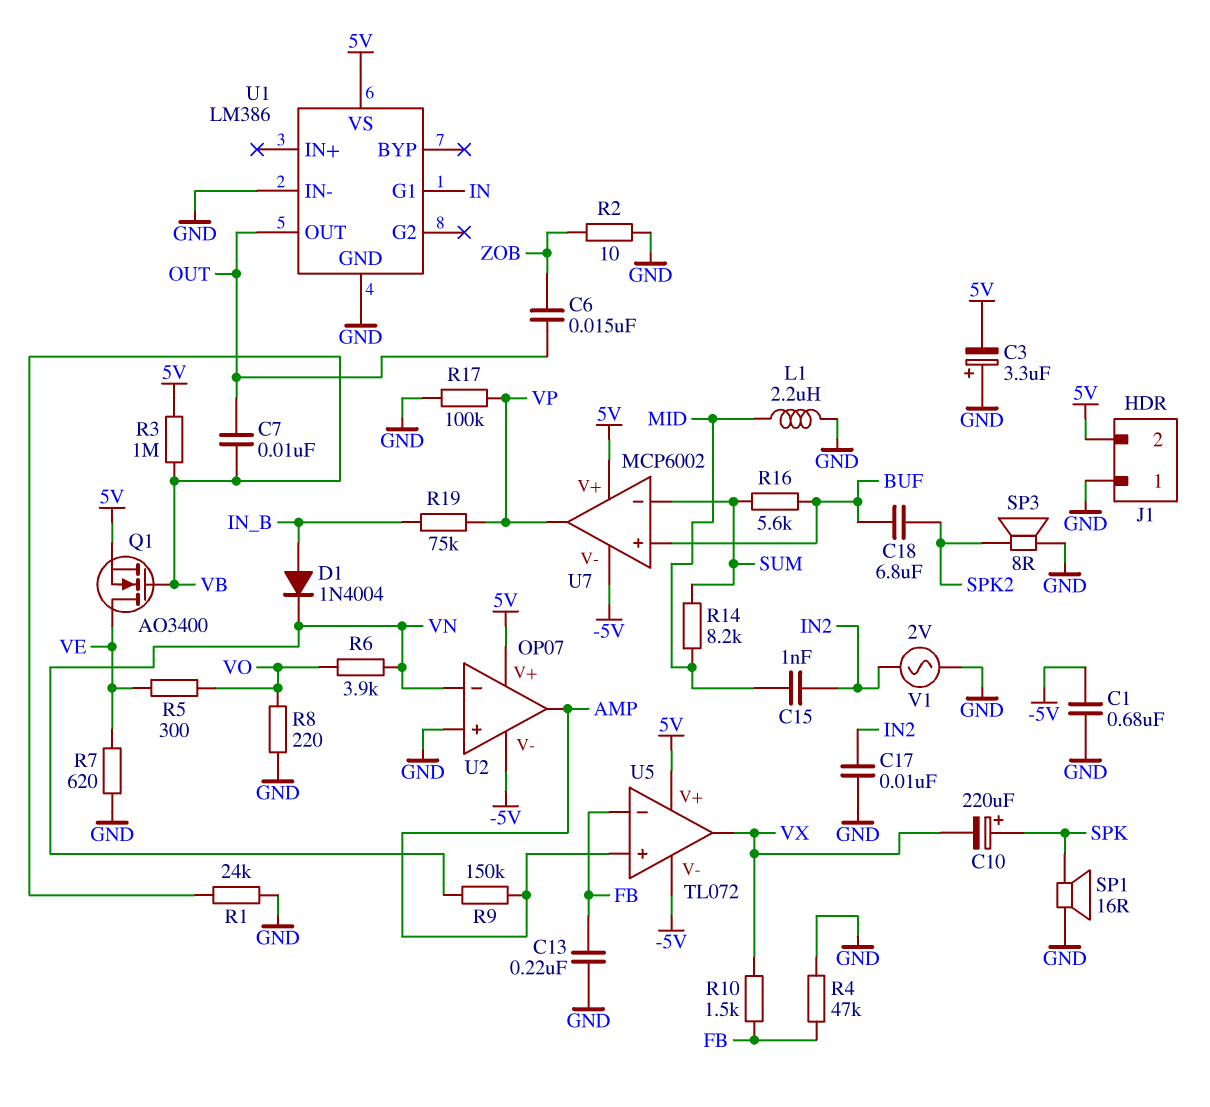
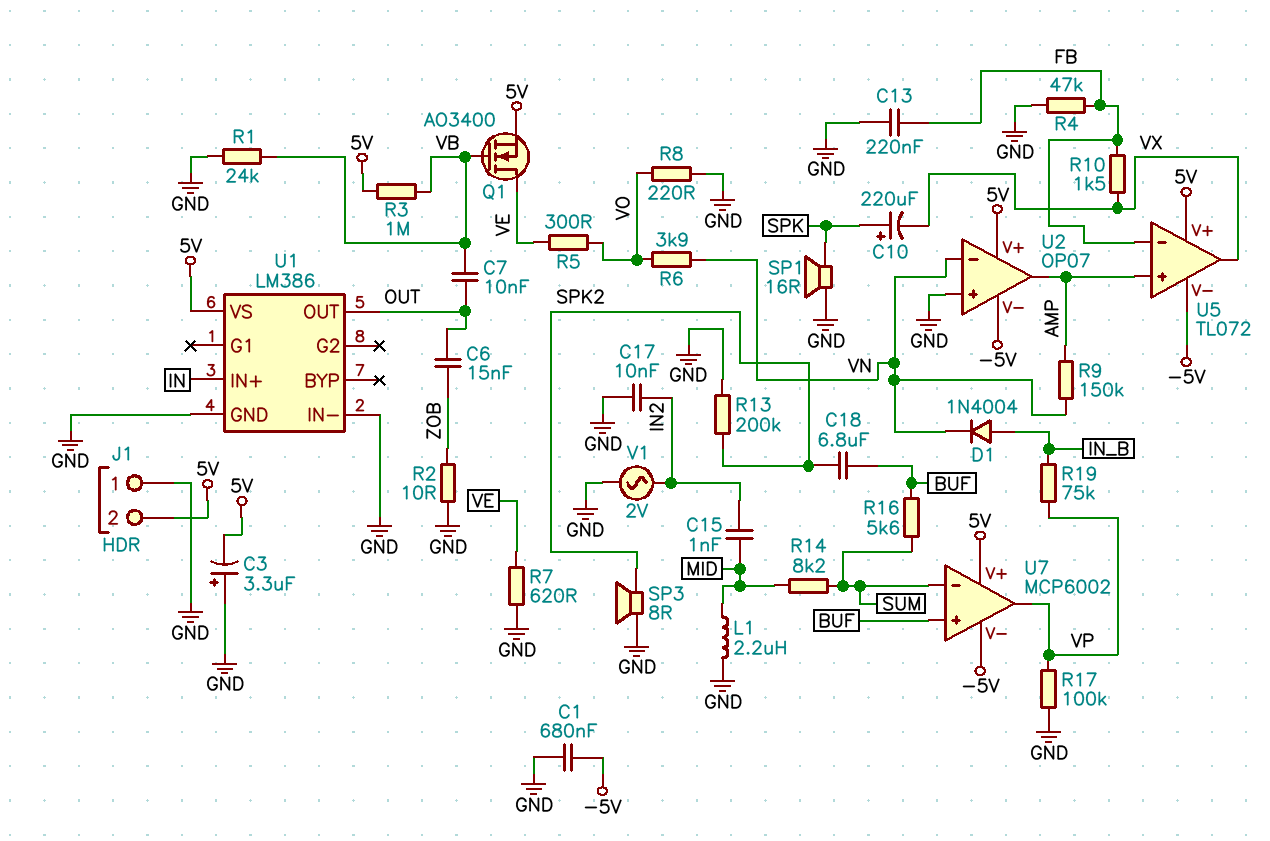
R13: none -> 200k (GND, SPK2)
U1 pin G1: IN -> none
U1 pin IN+: none -> IN

